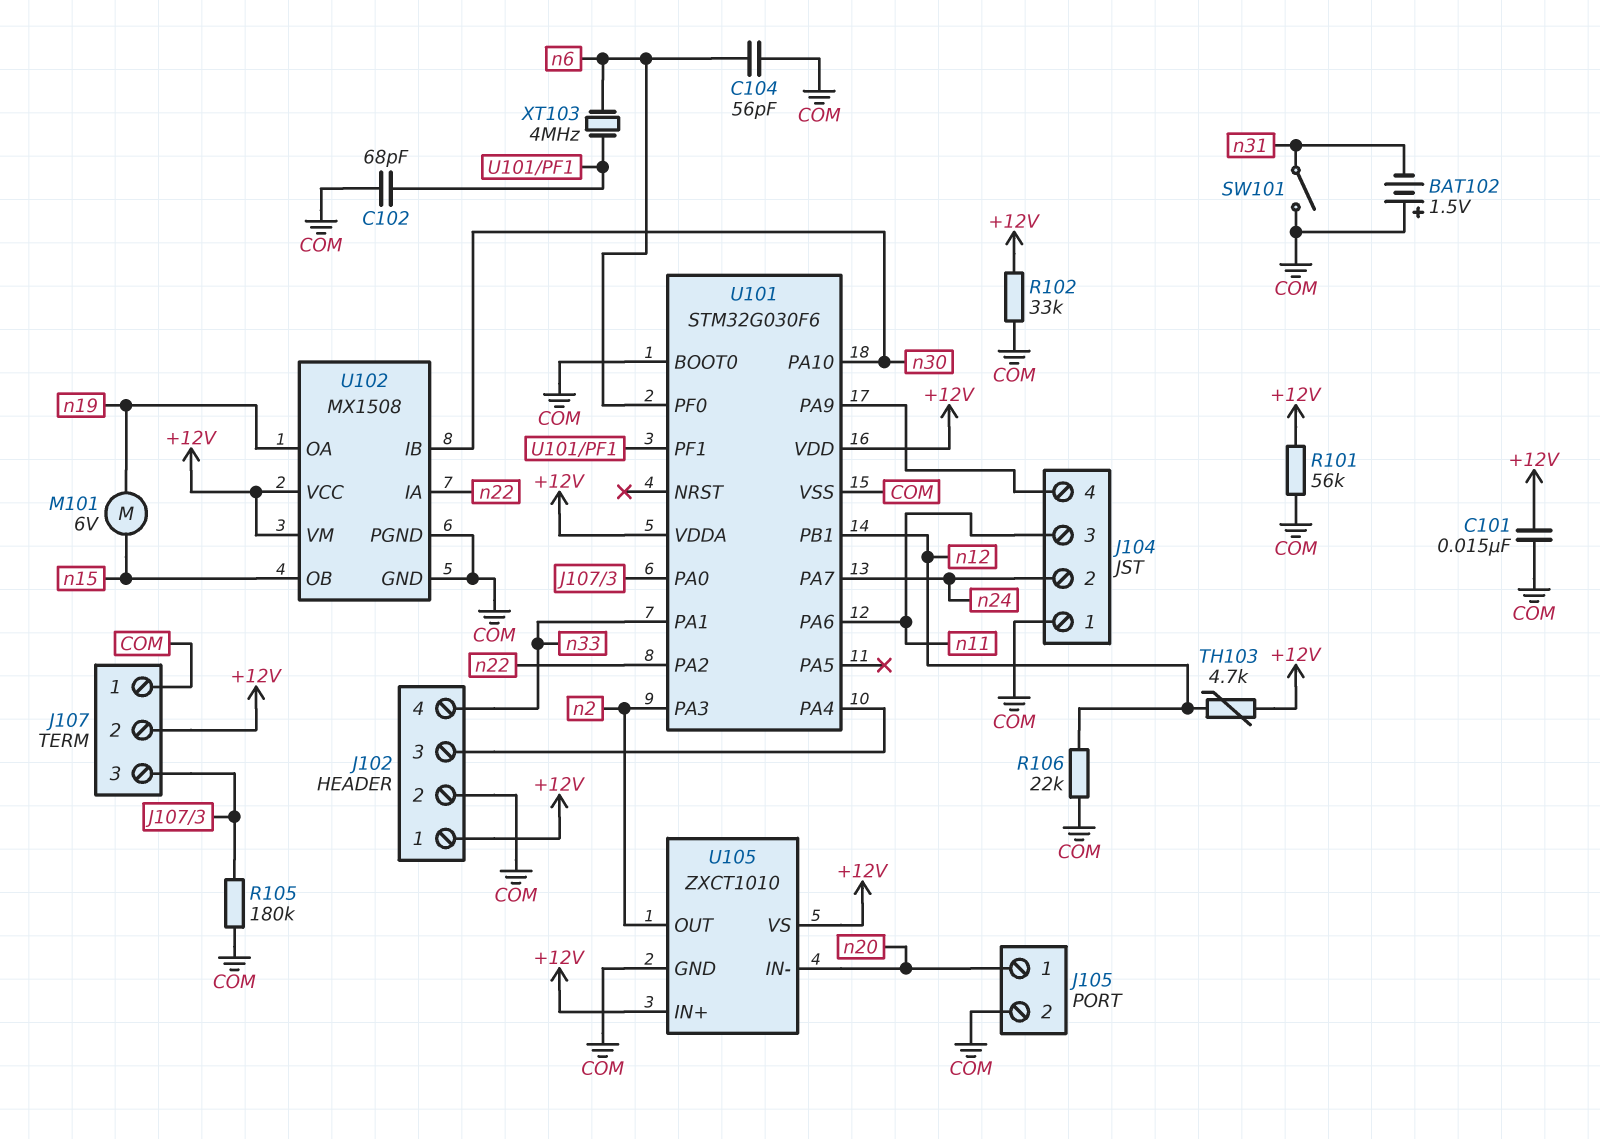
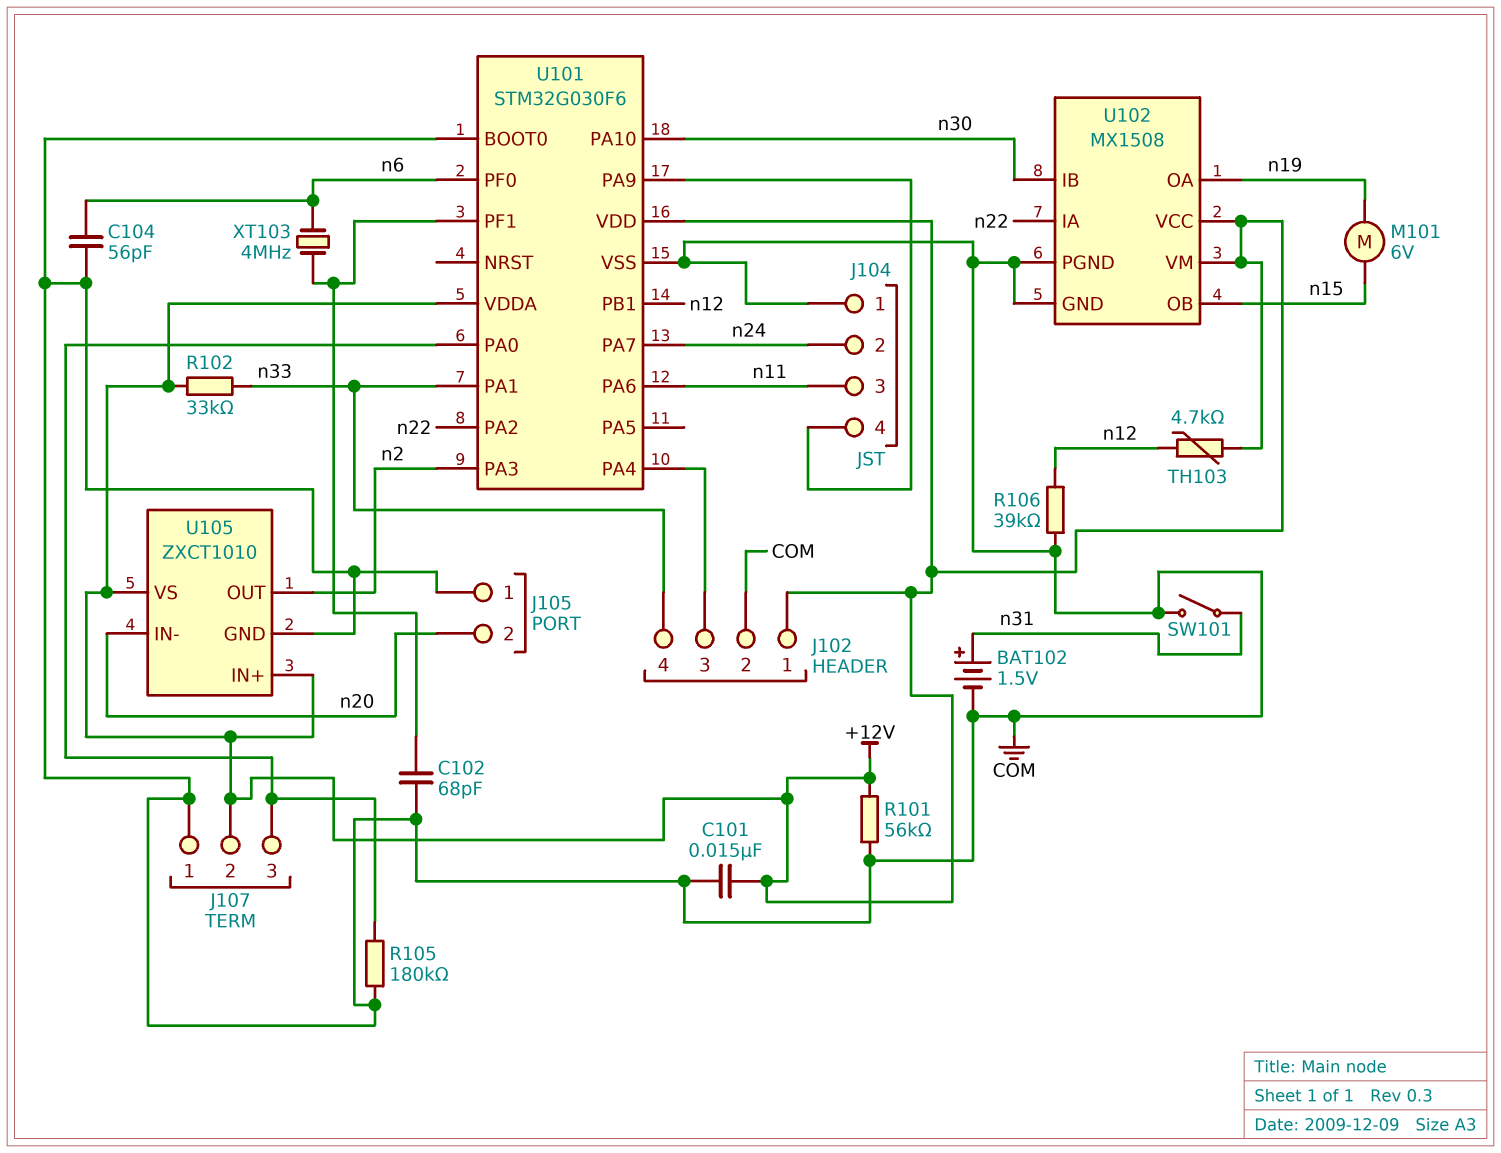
BAT102: 1.5V (plus COM, minus n31) -> 1.5V (plus n31, minus COM)
J105 pin 1: n20 -> COM
J105 pin 2: COM -> n20
R102: 33k (+12V, COM) -> 33k (+12V, n33)
R106: 22k (COM, n12) -> 39k (COM, n12)

